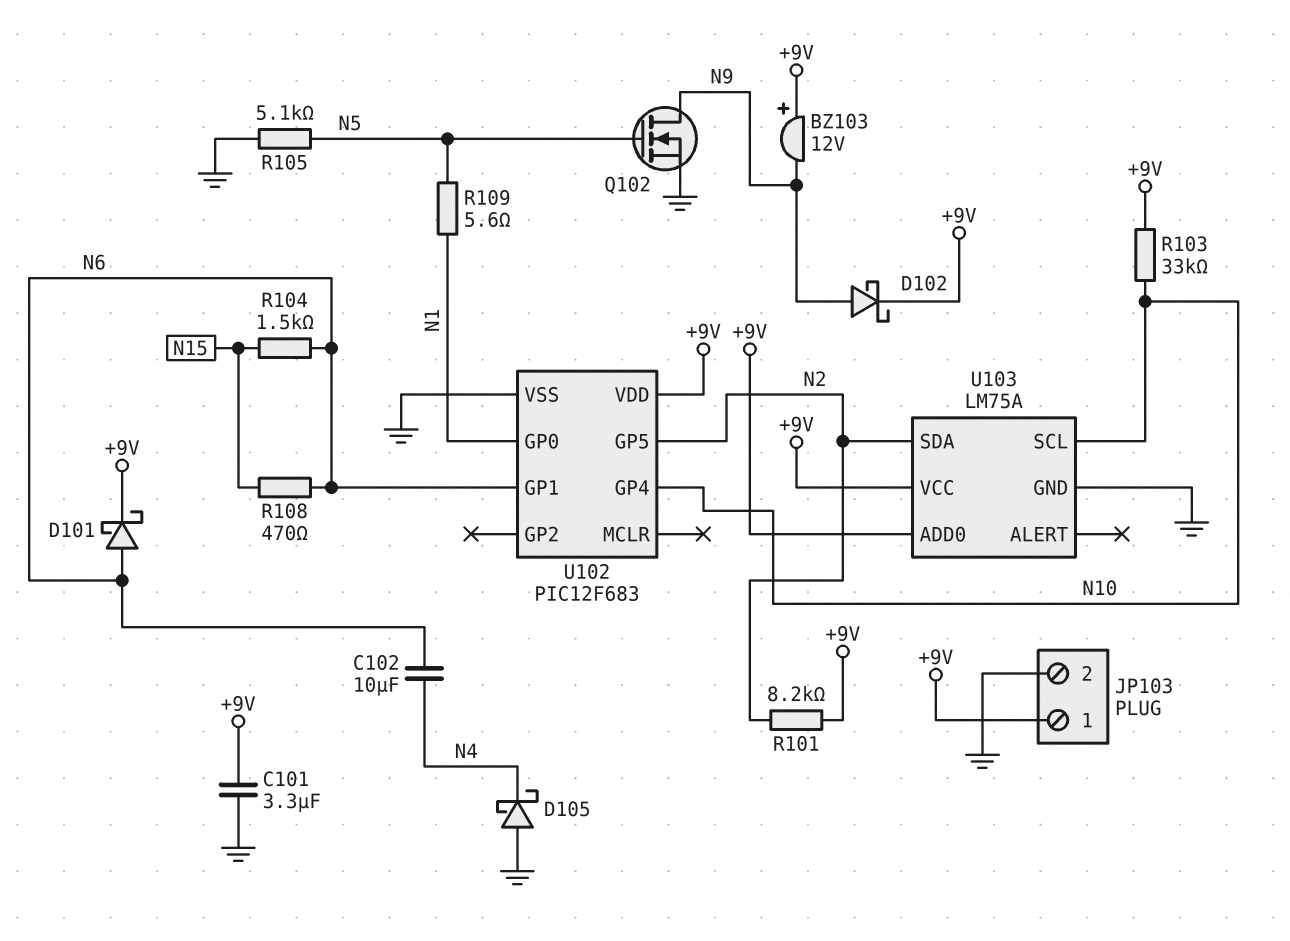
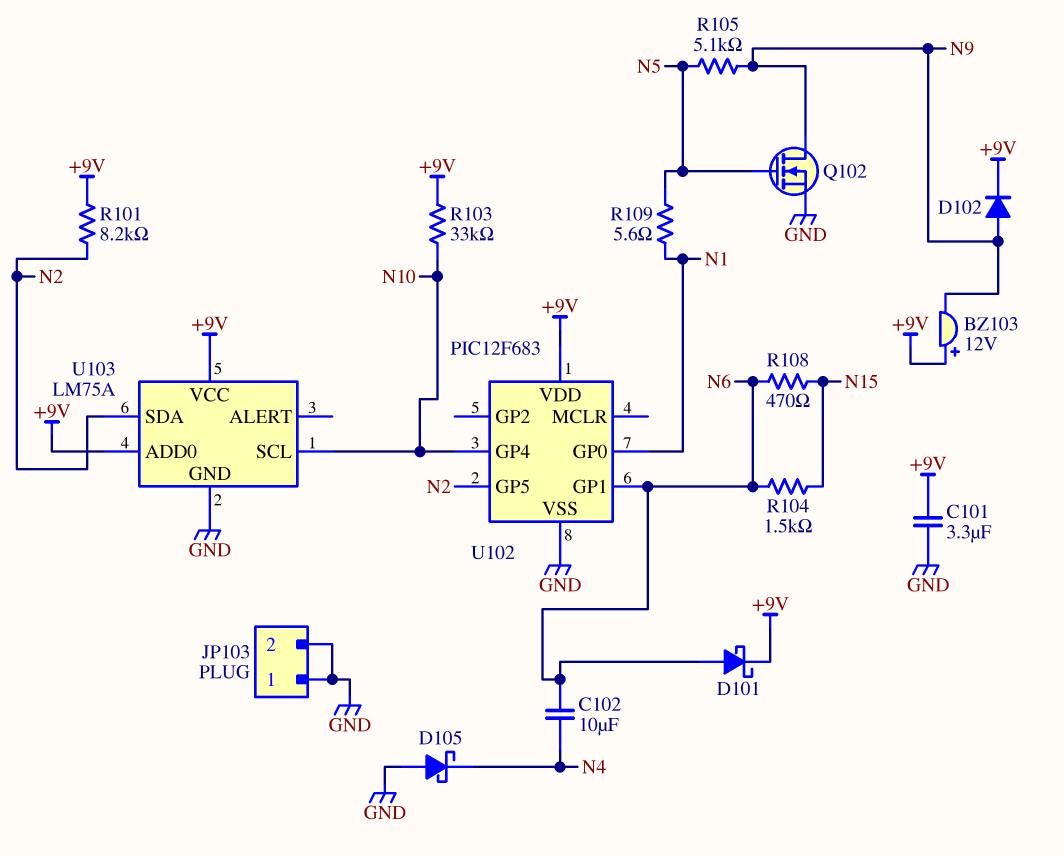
D102: schottky (A N9, K +9V) -> diode (A N9, K +9V)
JP103 pin 1: +9V -> GND
R105: 5.1k (GND, N5) -> 5.1k (N5, N9)

